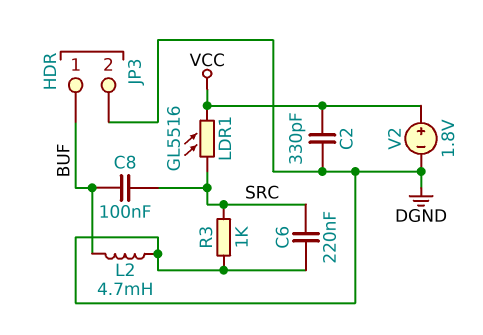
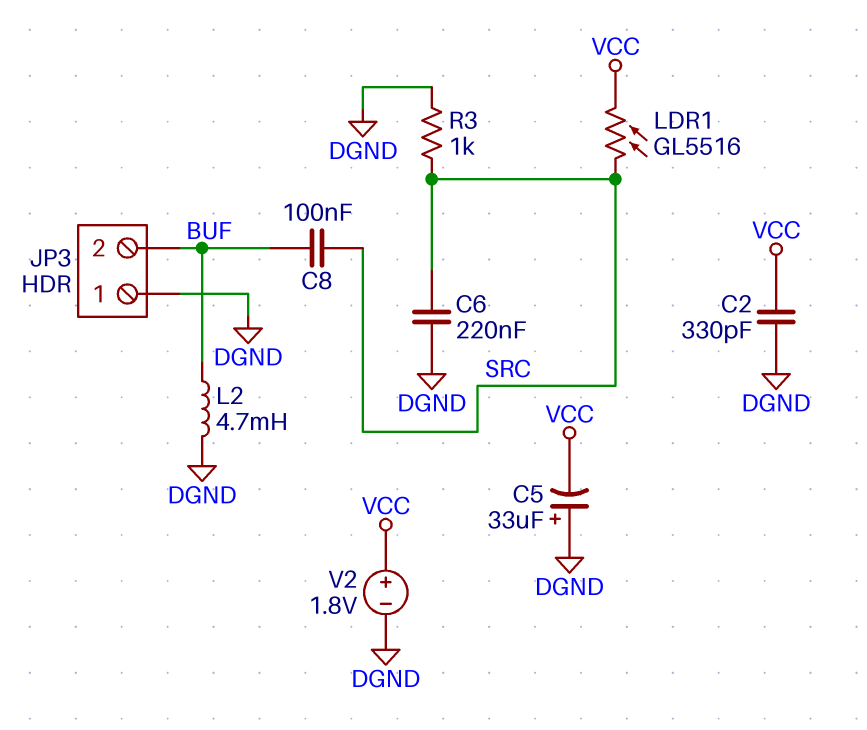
C5: none -> 33uF (plus DGND, minus VCC)
JP3 pin 1: BUF -> DGND
JP3 pin 2: DGND -> BUF

